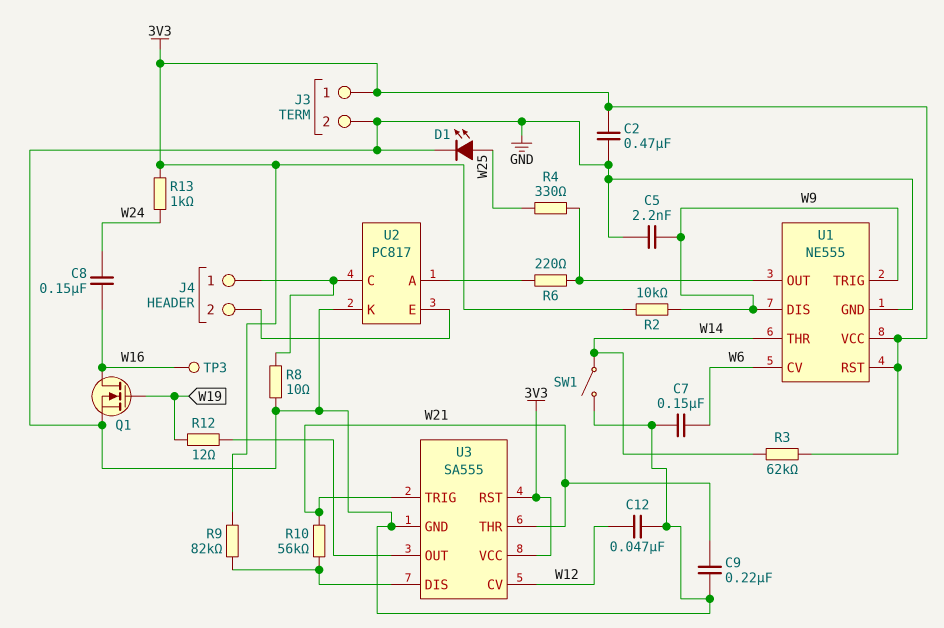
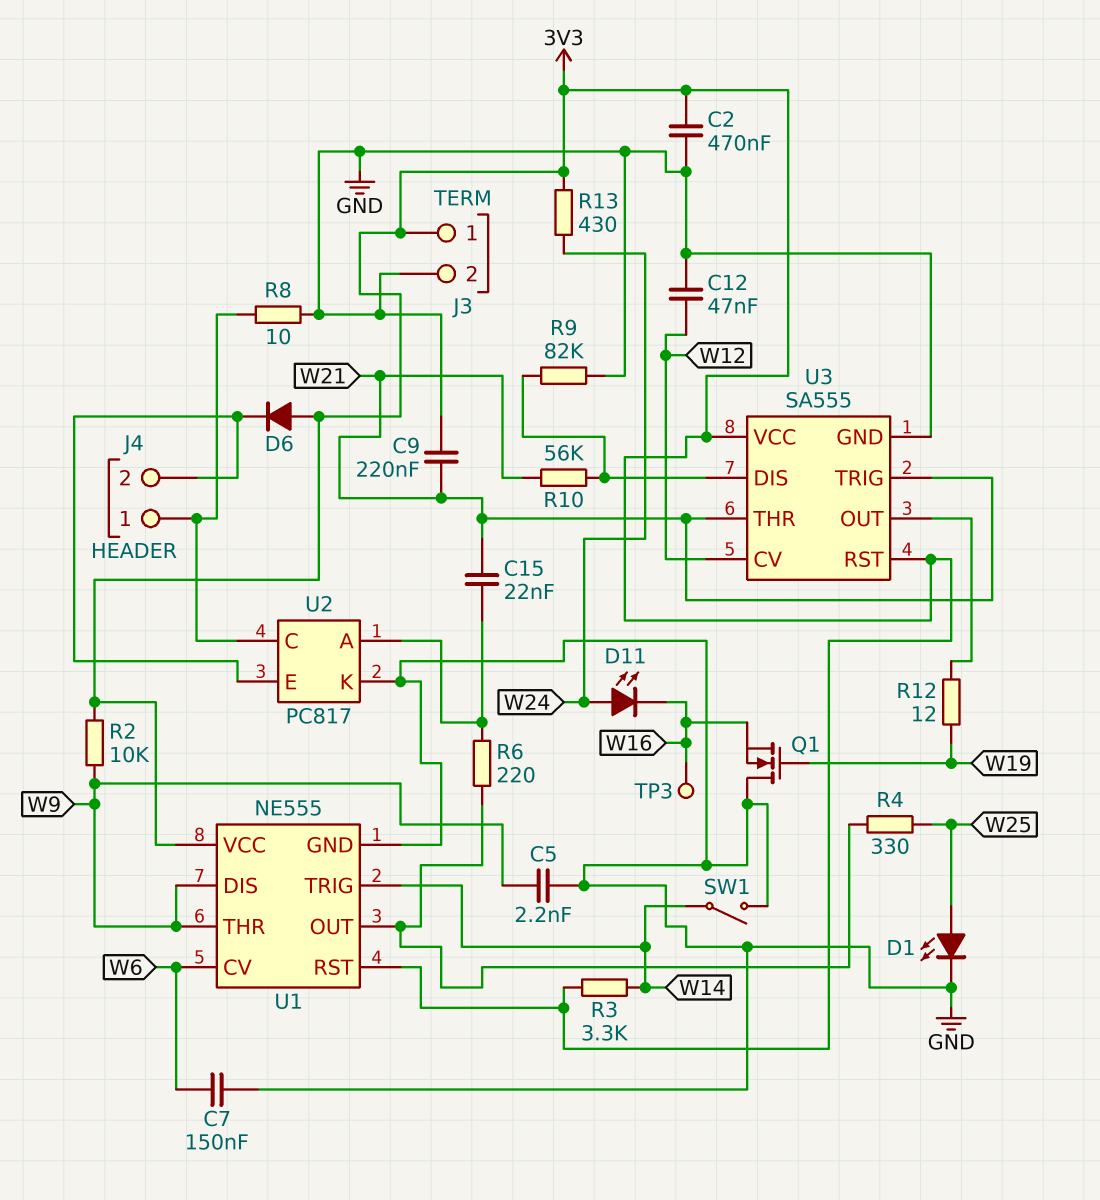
C8: 150nF (W16, W24) -> none
C15: none -> 22nF (U2/A, W21)
D6: none -> diode (A 3V3, K J4/2)
D11: none -> LED (A W24, K W16)
Q1: NMOS (G W19, D W16, S GND) -> NMOS (G W19, D GND, S W16)
R3: 62k (3V3, W14) -> 3.3k (3V3, W14)
R9: 82k (3V3, U3/DIS) -> 82k (GND, U3/DIS)
R13: 1k (3V3, W24) -> 430 (3V3, W24)
U1 pin THR: W14 -> W9
U1 pin TRIG: W9 -> W14

